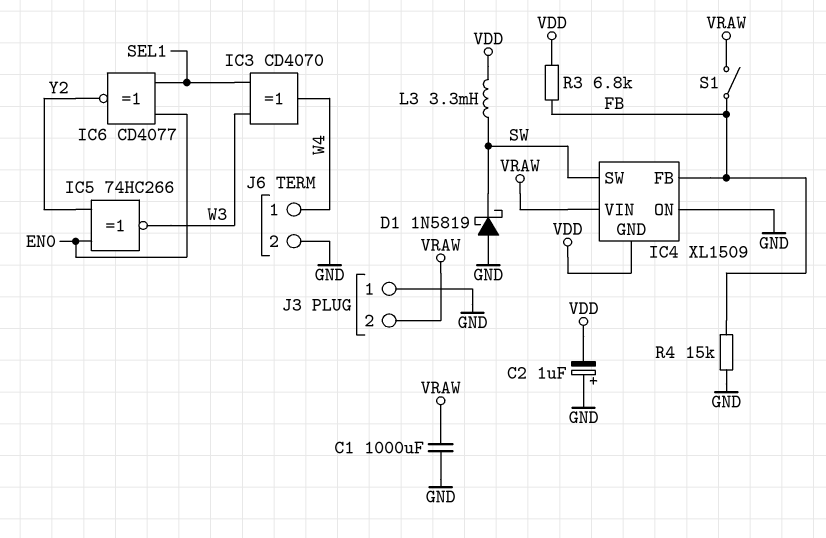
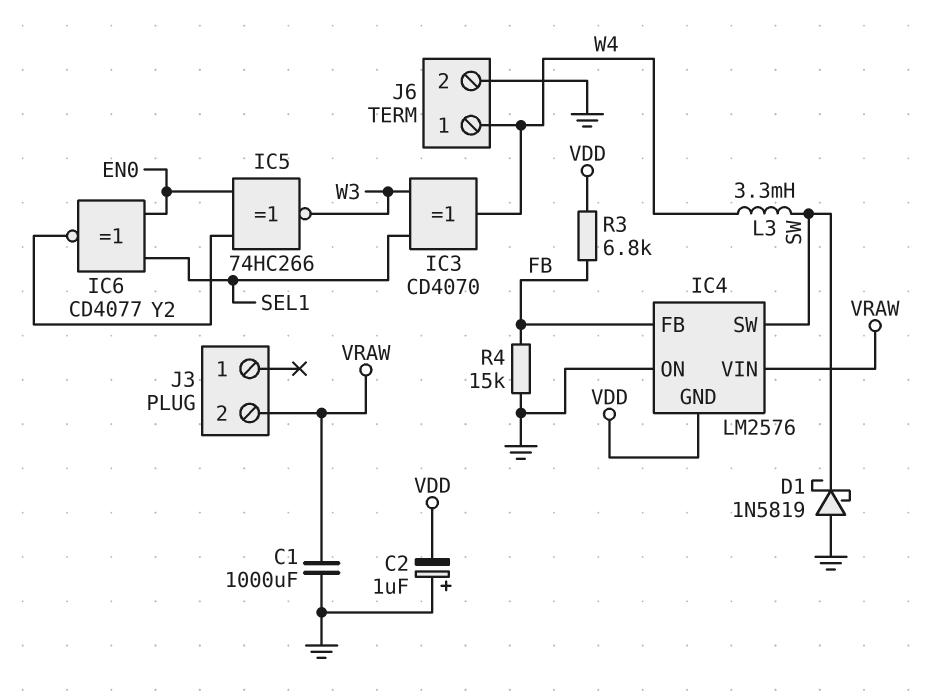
IC4: XL1509 -> LM2576
J3 pin 1: GND -> none
L3: 3.3mH (SW, VDD) -> 3.3mH (SW, W4)
S1: switch (FB, VRAW) -> none

